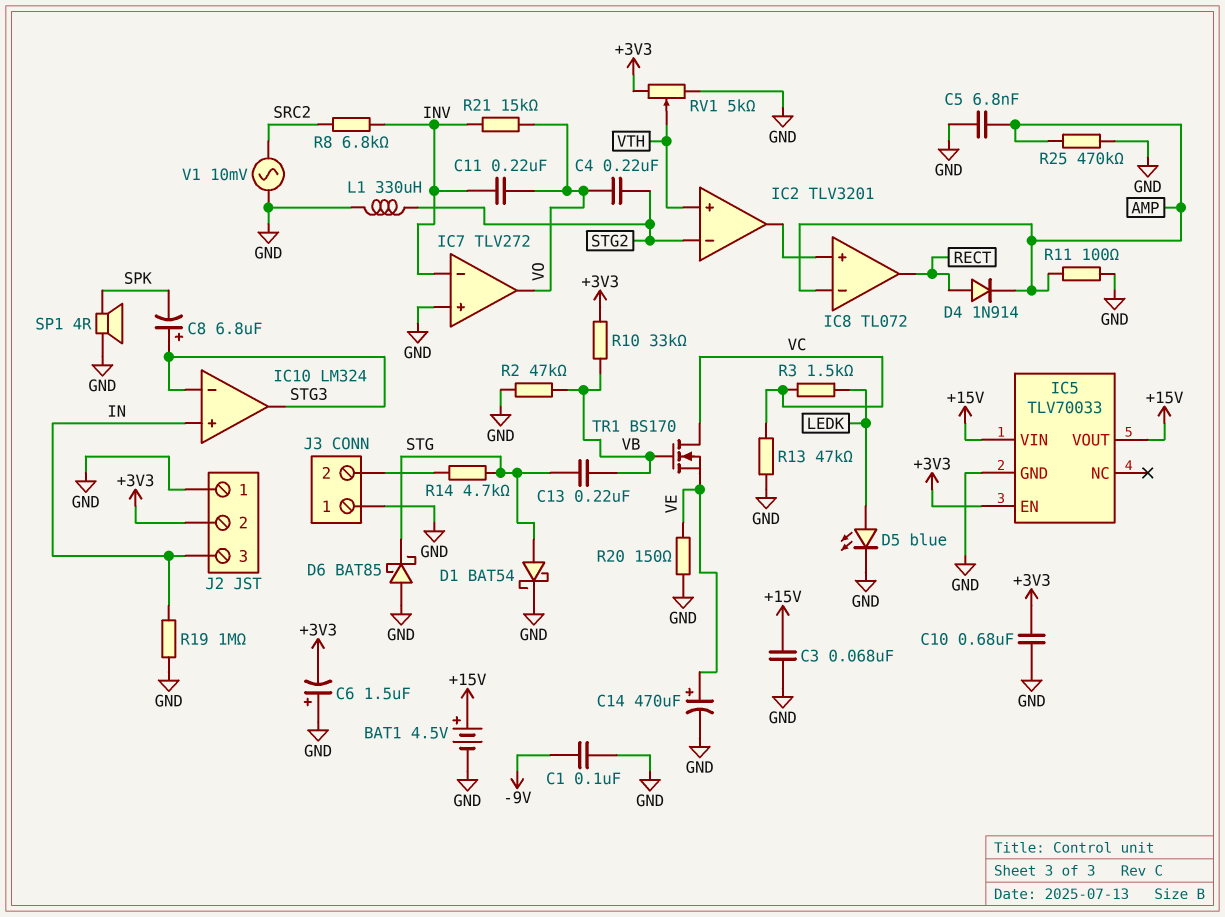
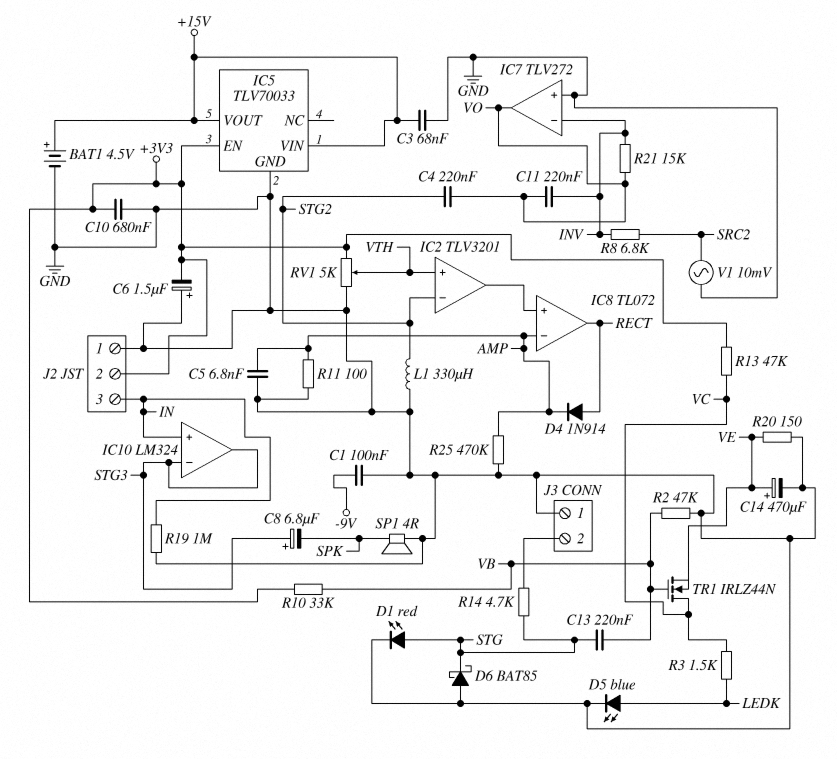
D1: schottky BAT54 (A STG, K GND) -> LED red (A STG, K GND)
R13: 47k (GND, VC) -> 47k (+3V3, VC)
TR1: NMOS BS170 (G VB, D VC, S VE) -> NMOS IRLZ44N (G VB, D VC, S VE)

